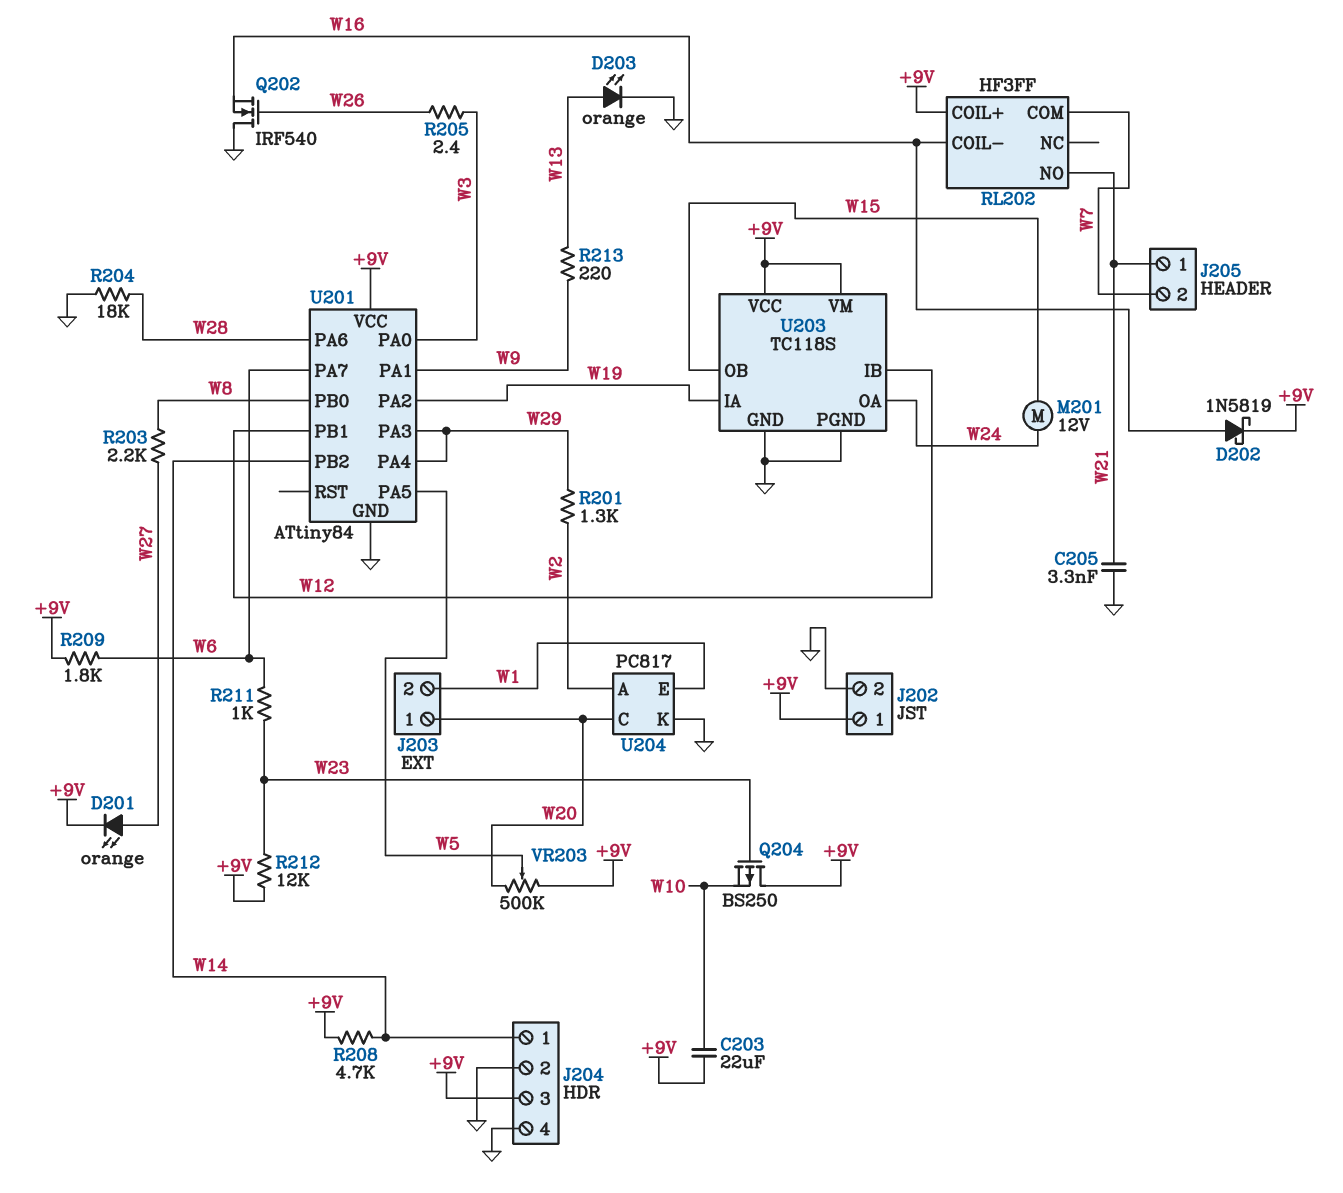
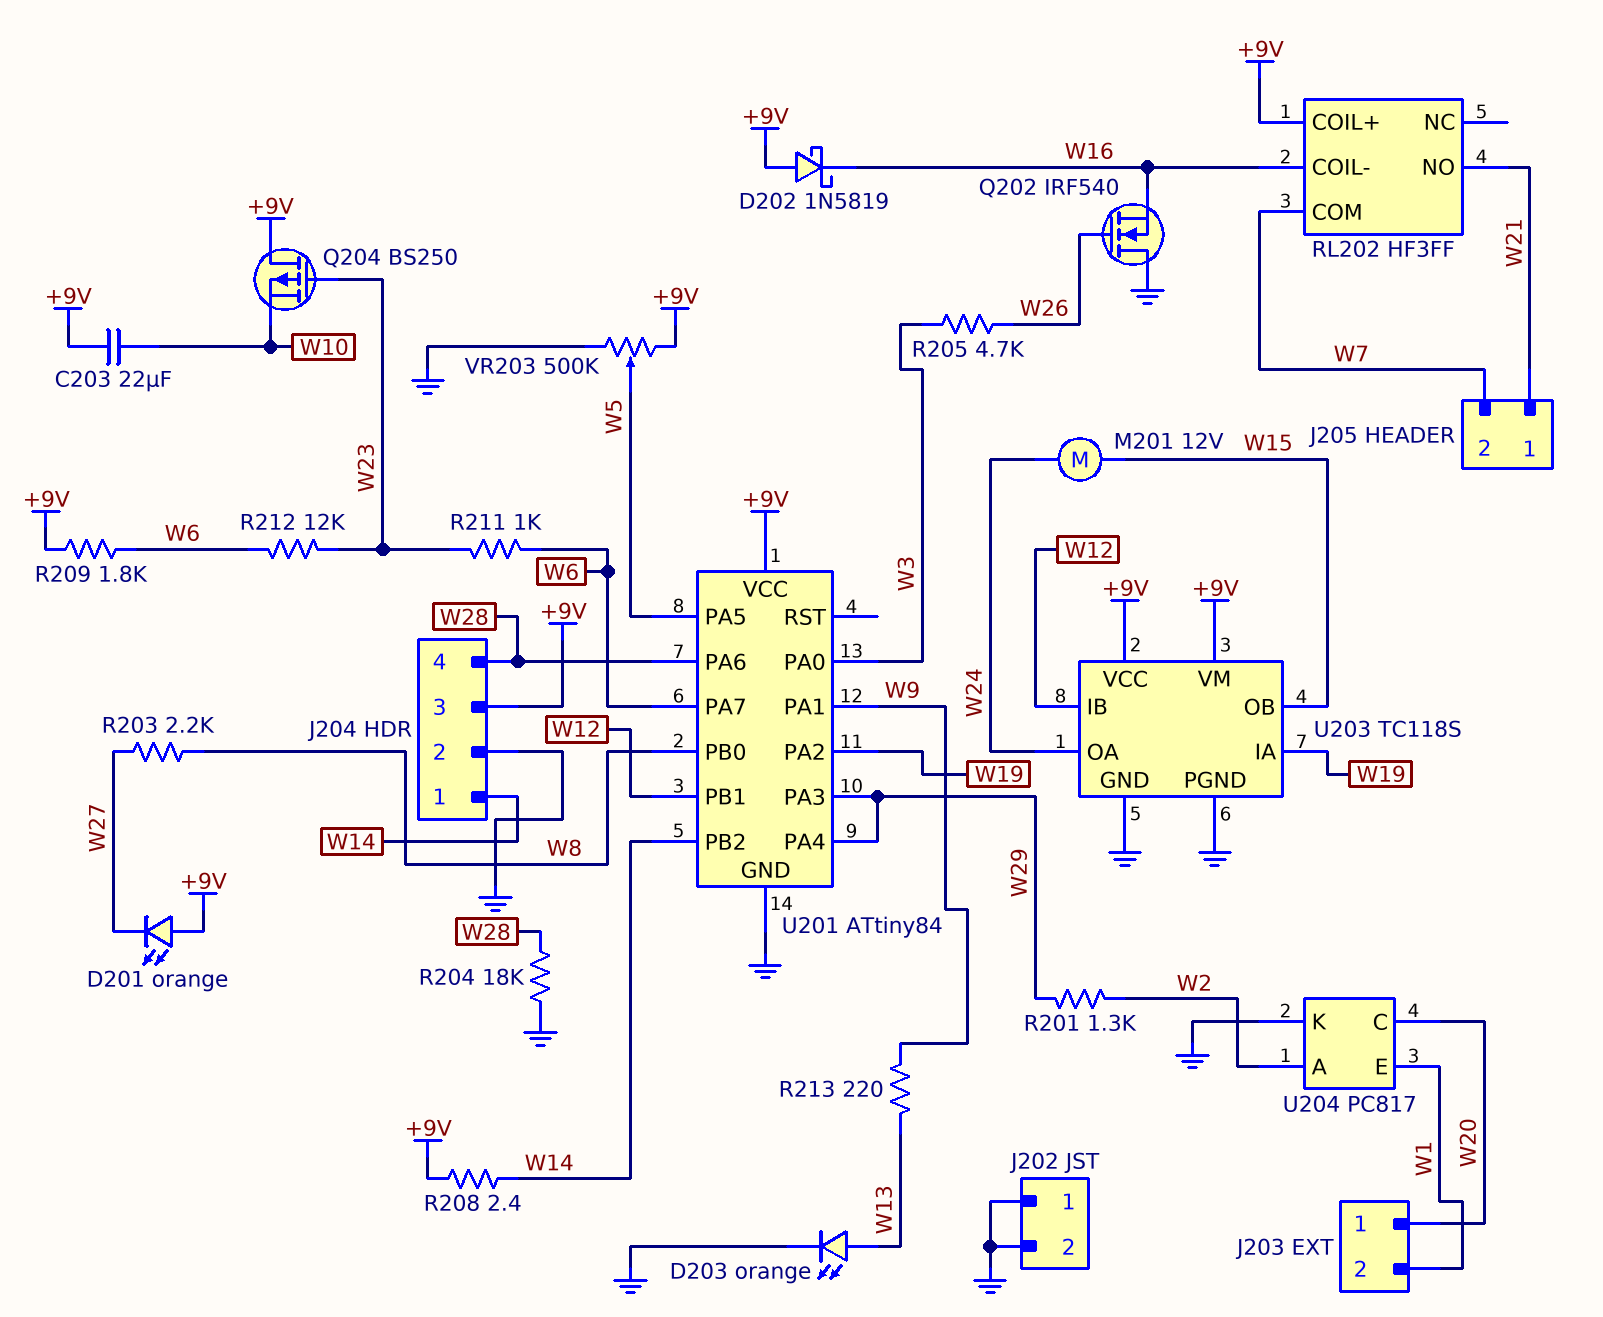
C205: 3.3nF (GND, W21) -> none
D201: LED orange (A W27, K +9V) -> LED orange (A +9V, K W27)
D202: schottky 1N5819 (A W16, K +9V) -> schottky 1N5819 (A +9V, K W16)
J202 pin 1: +9V -> GND
J204 pin 4: GND -> W28
R205: 2.4 (W3, W26) -> 4.7k (W3, W26)
R208: 4.7k (+9V, W14) -> 2.4 (+9V, W14)
R212: 12k (+9V, W23) -> 12k (W6, W23)
VR203: 500k (+9V, W20, wiper W5) -> 500k (+9V, GND, wiper W5)

